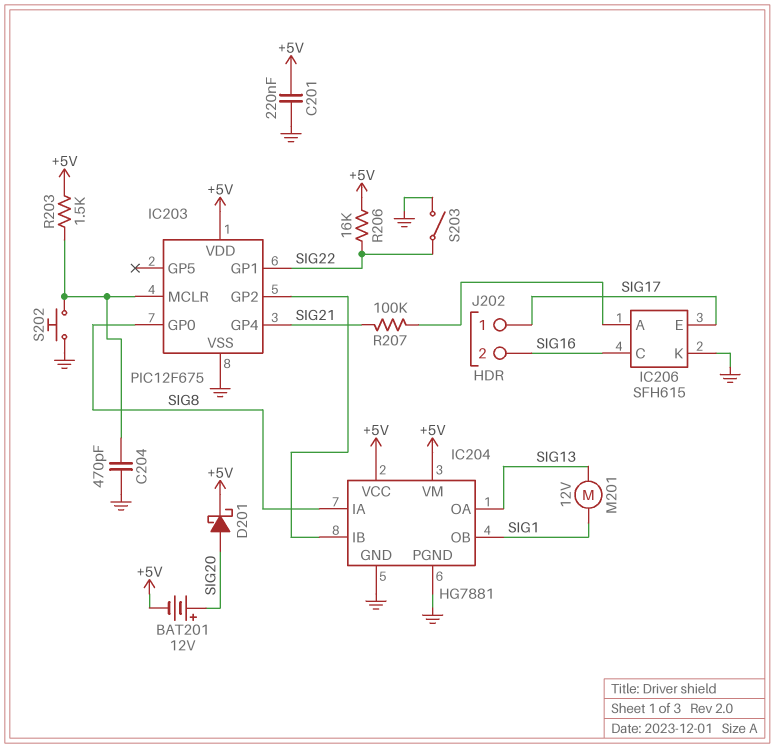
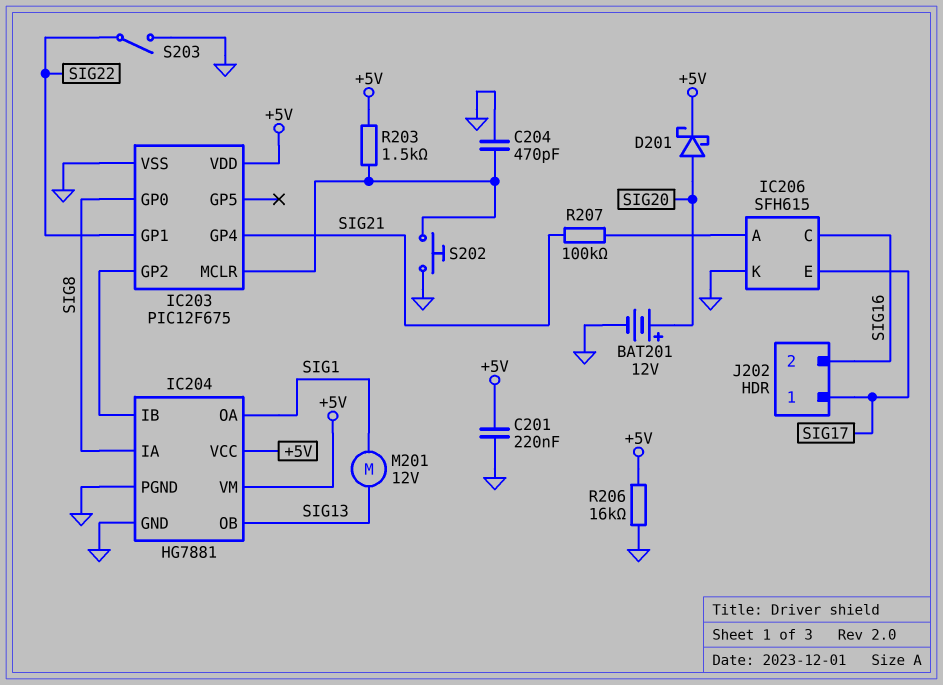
BAT201: 12V (plus SIG20, minus +5V) -> 12V (plus SIG20, minus GND)
IC204 pin OA: SIG13 -> SIG1
IC204 pin OB: SIG1 -> SIG13
R206: 16k (+5V, SIG22) -> 16k (+5V, GND)

